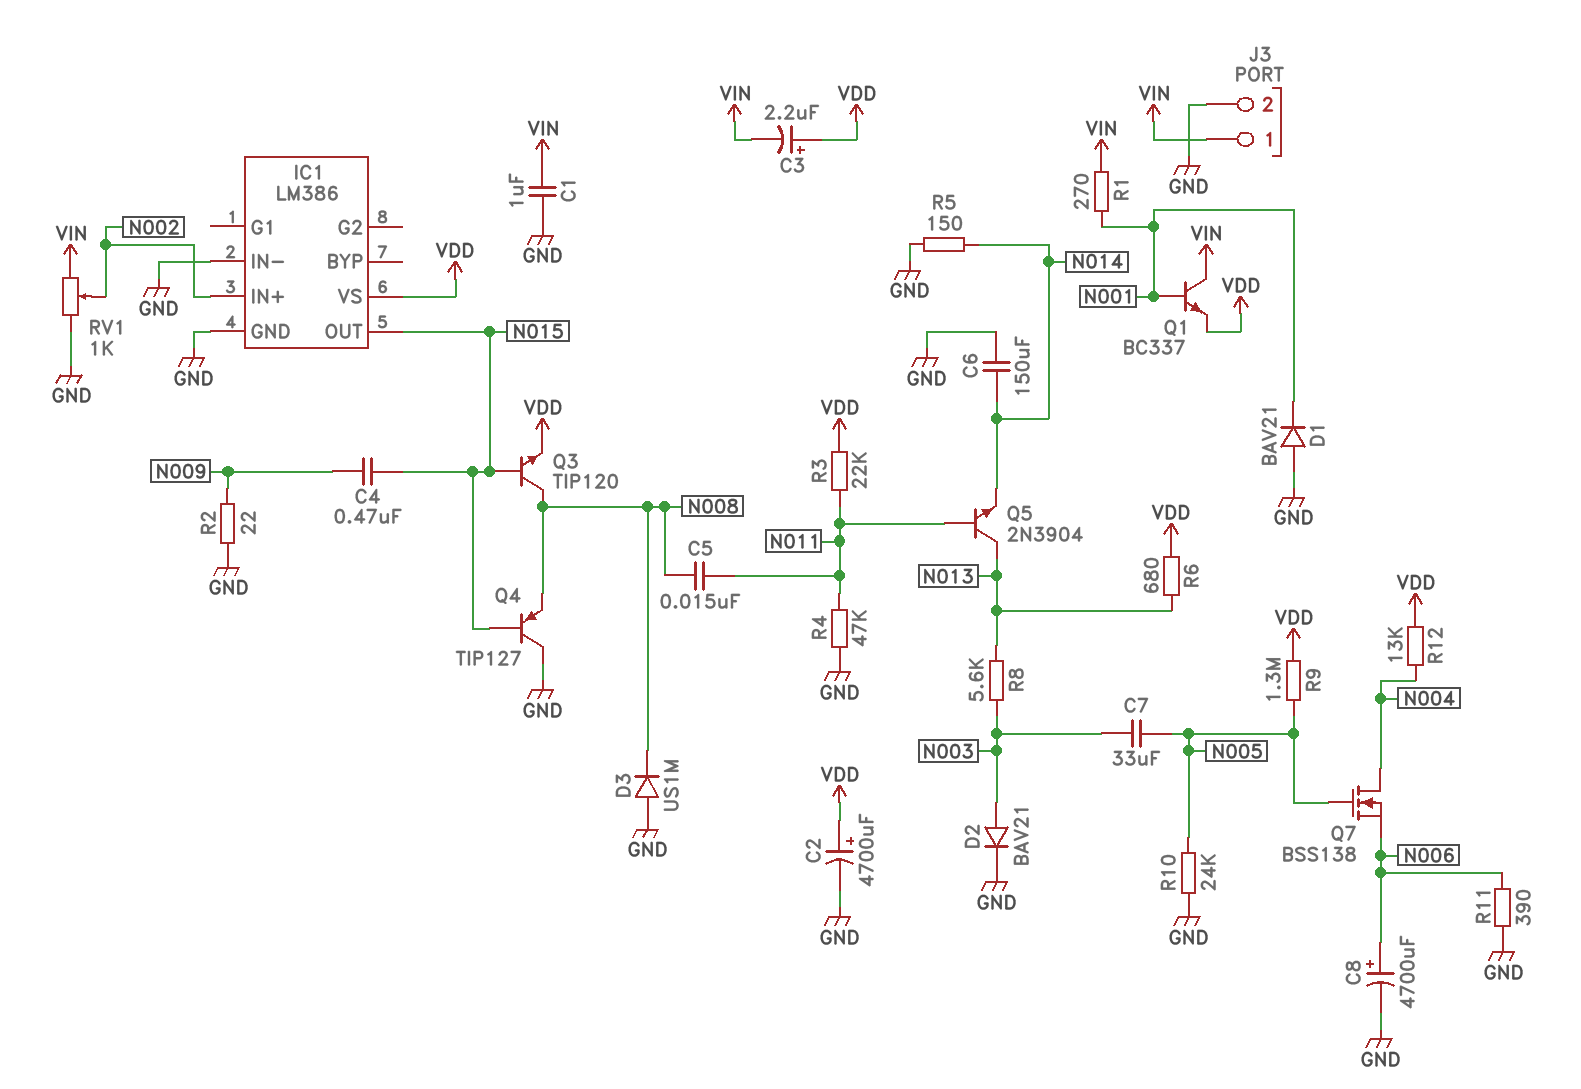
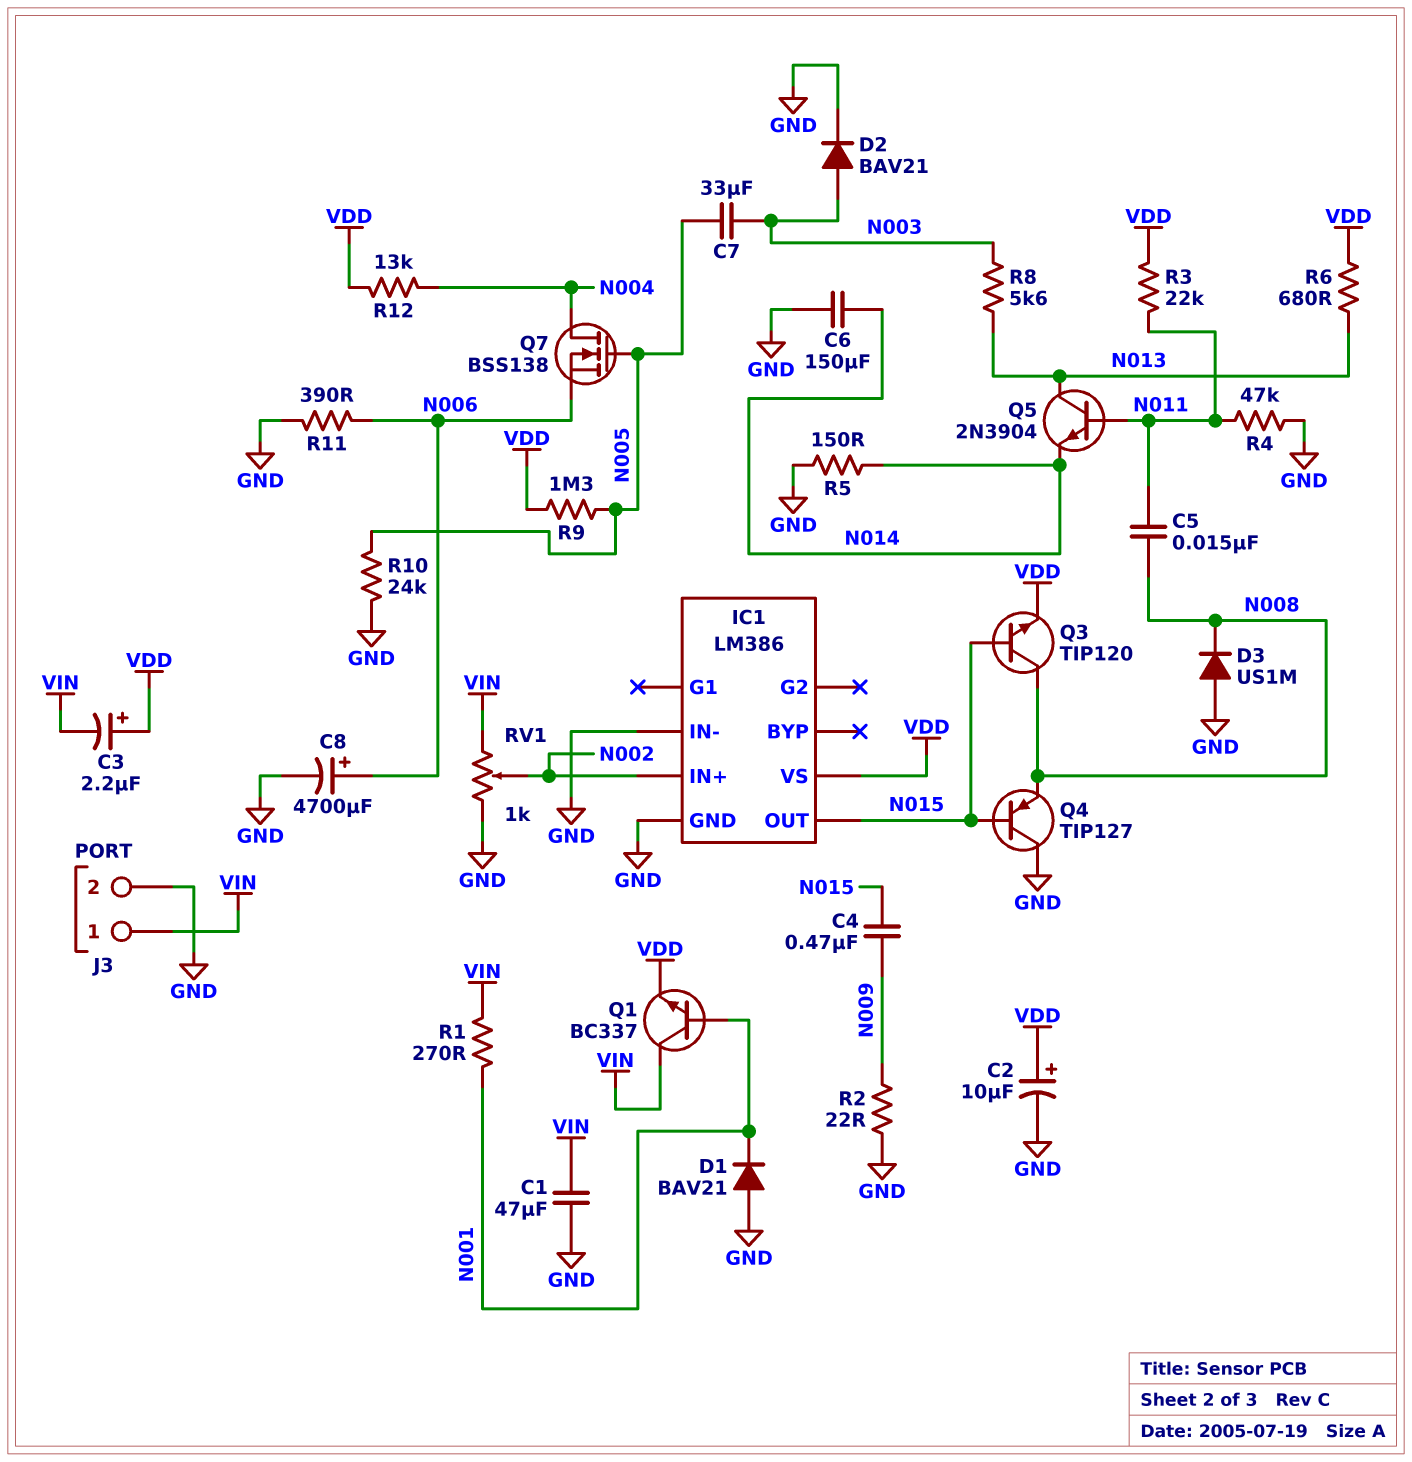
C1: 1uF (GND, VIN) -> 47uF (GND, VIN)
C2: 4700uF (plus VDD, minus GND) -> 10uF (plus VDD, minus GND)

